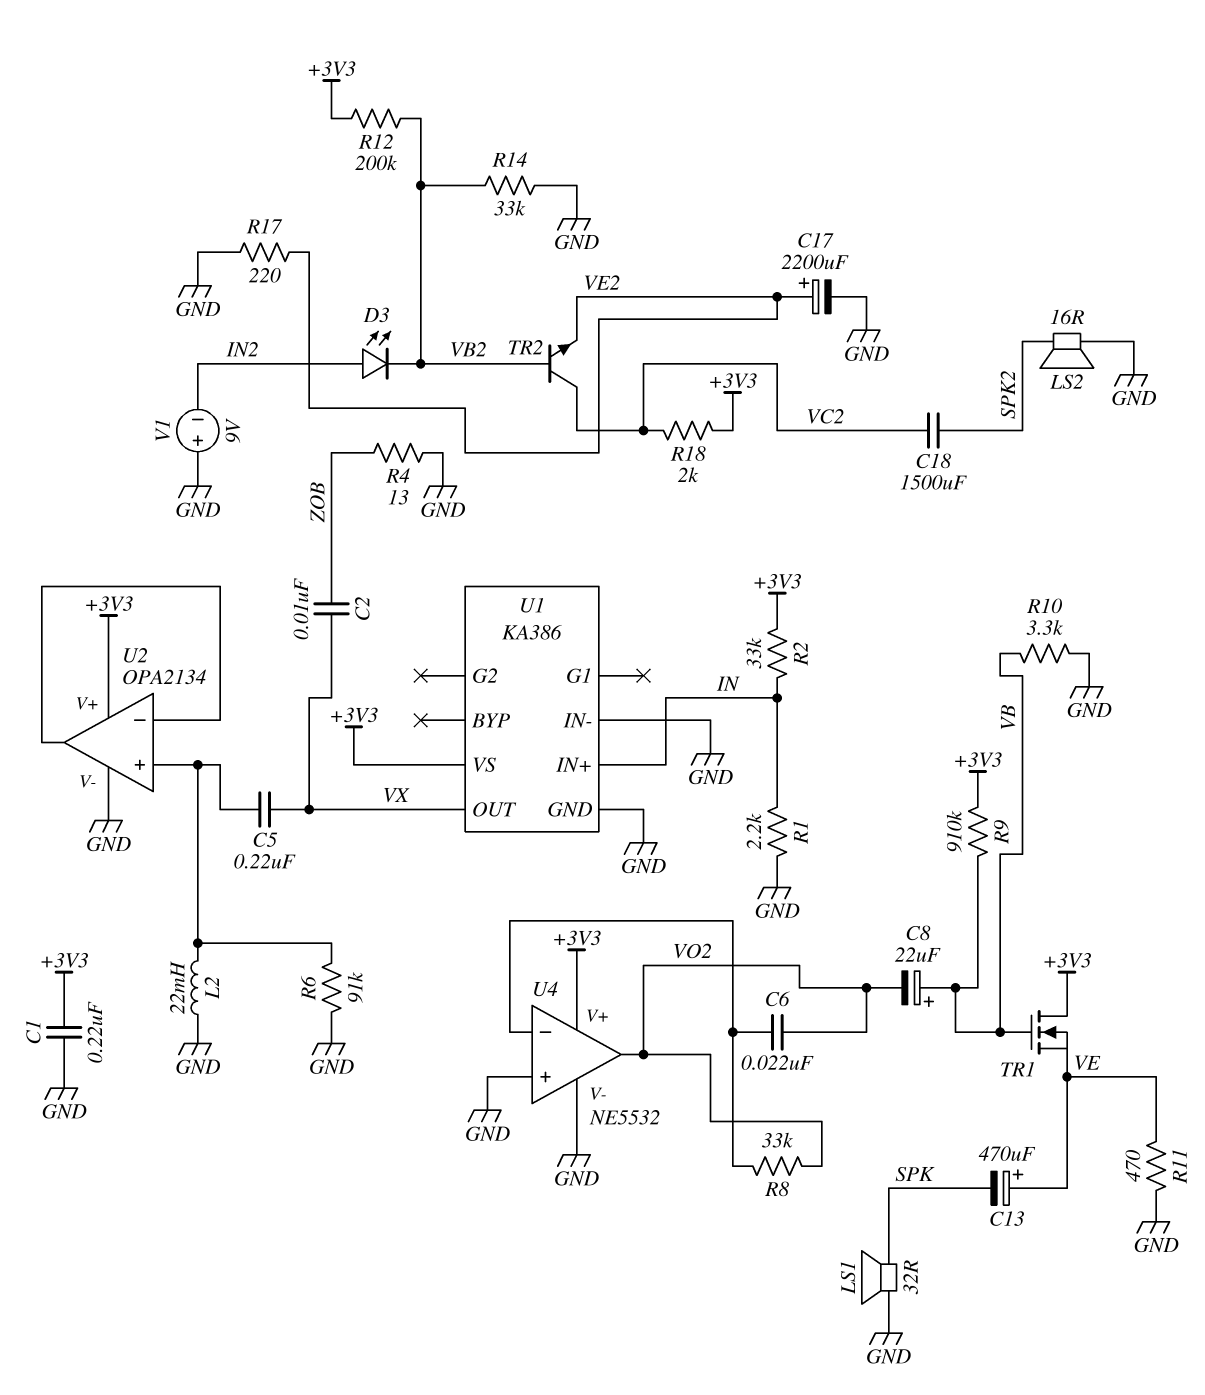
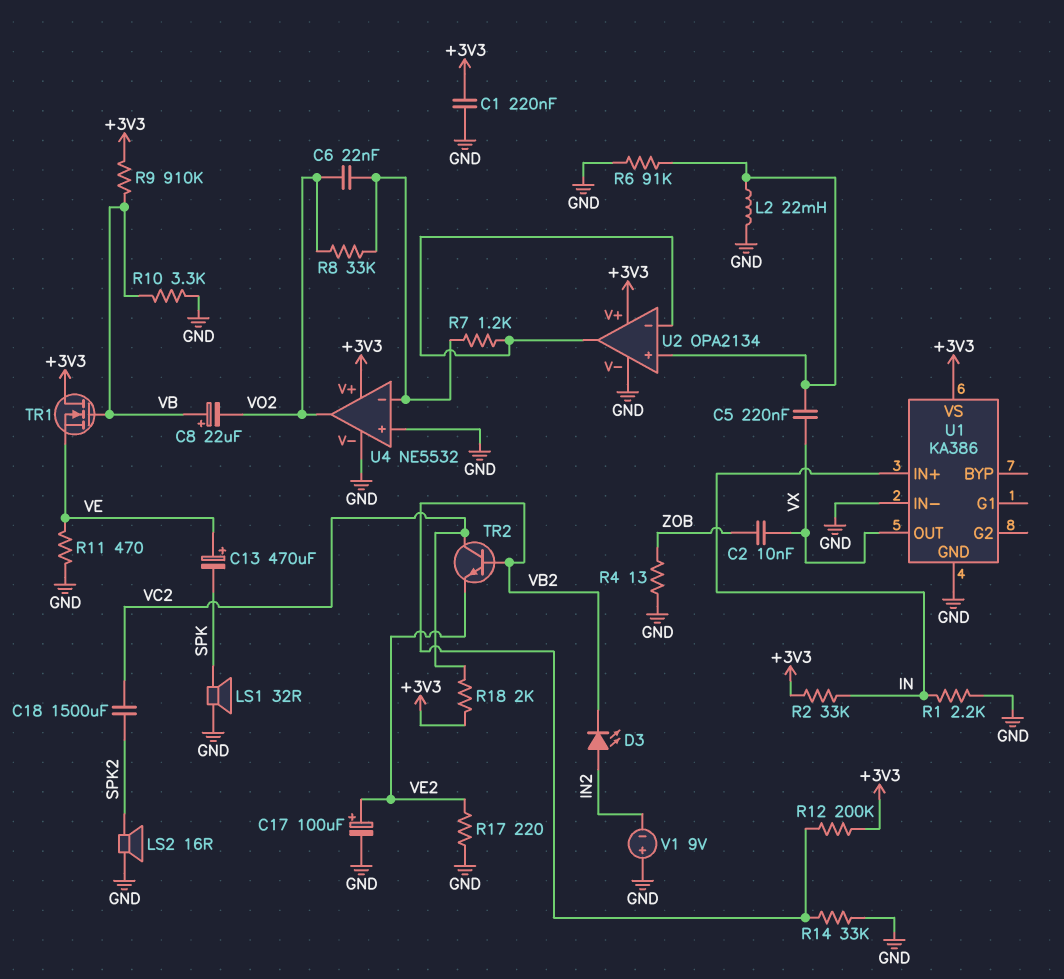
C17: 2200uF (plus VE2, minus GND) -> 100uF (plus VE2, minus GND)
R7: none -> 1.2k (U2/in-, U4/in-)

